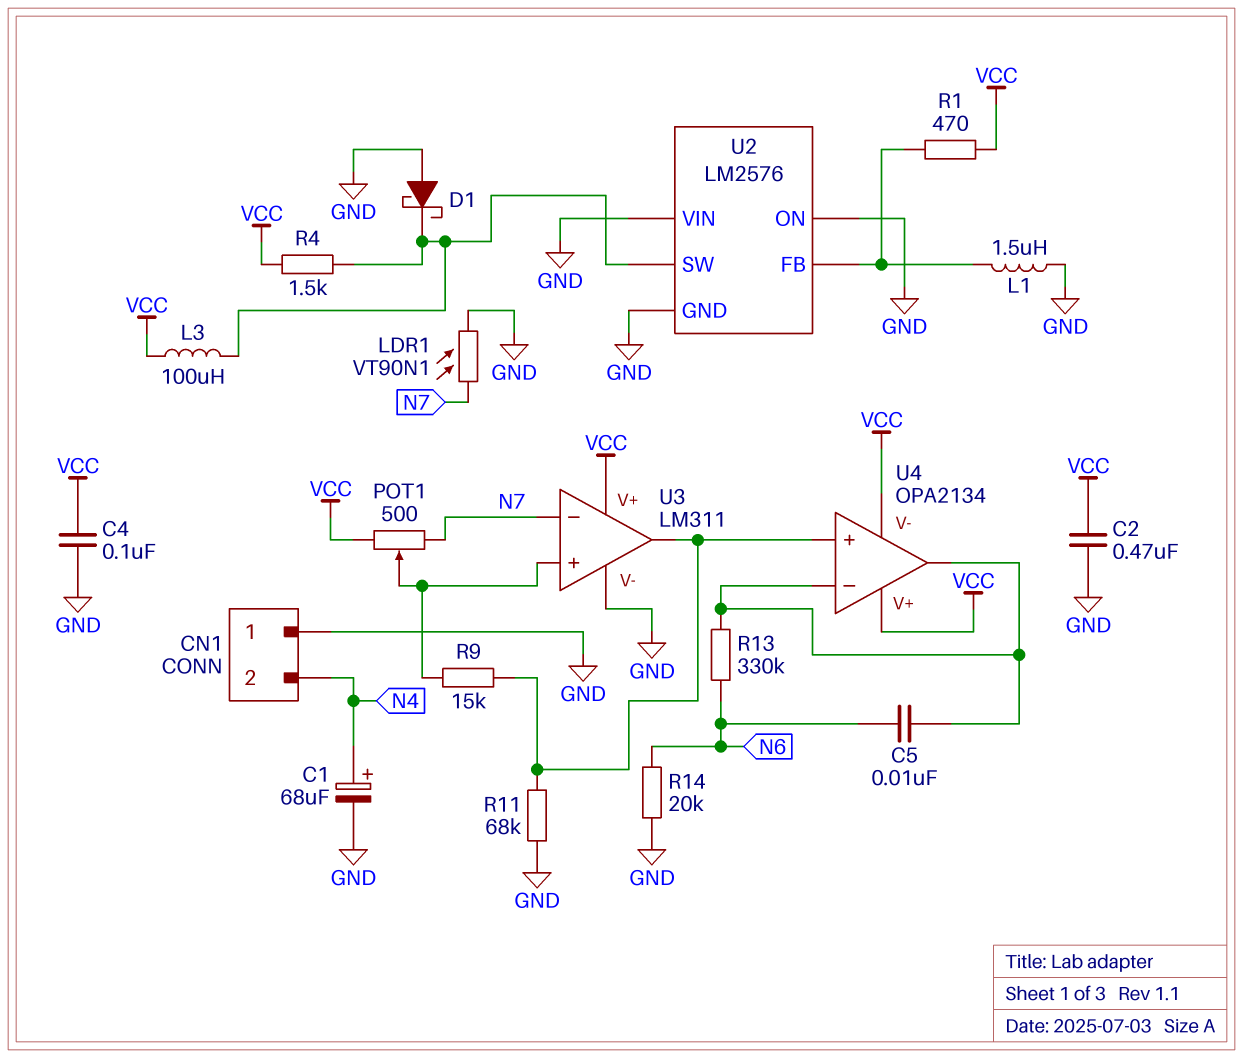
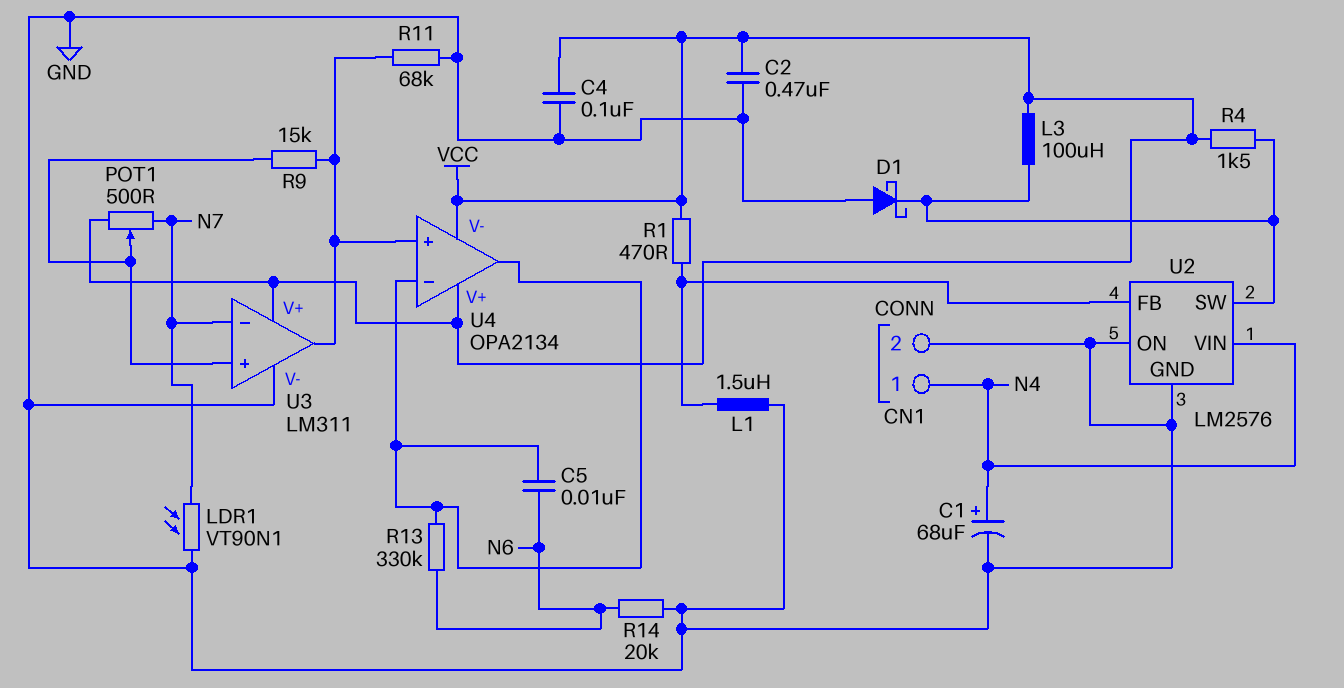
CN1 pin 1: GND -> N4
CN1 pin 2: N4 -> GND
U2 pin VIN: GND -> N4

